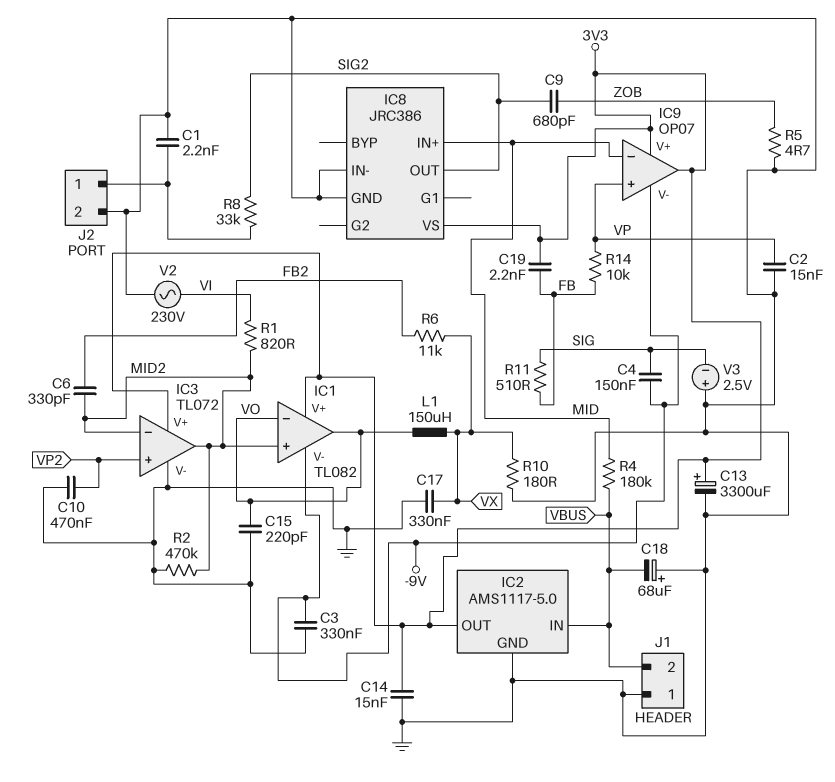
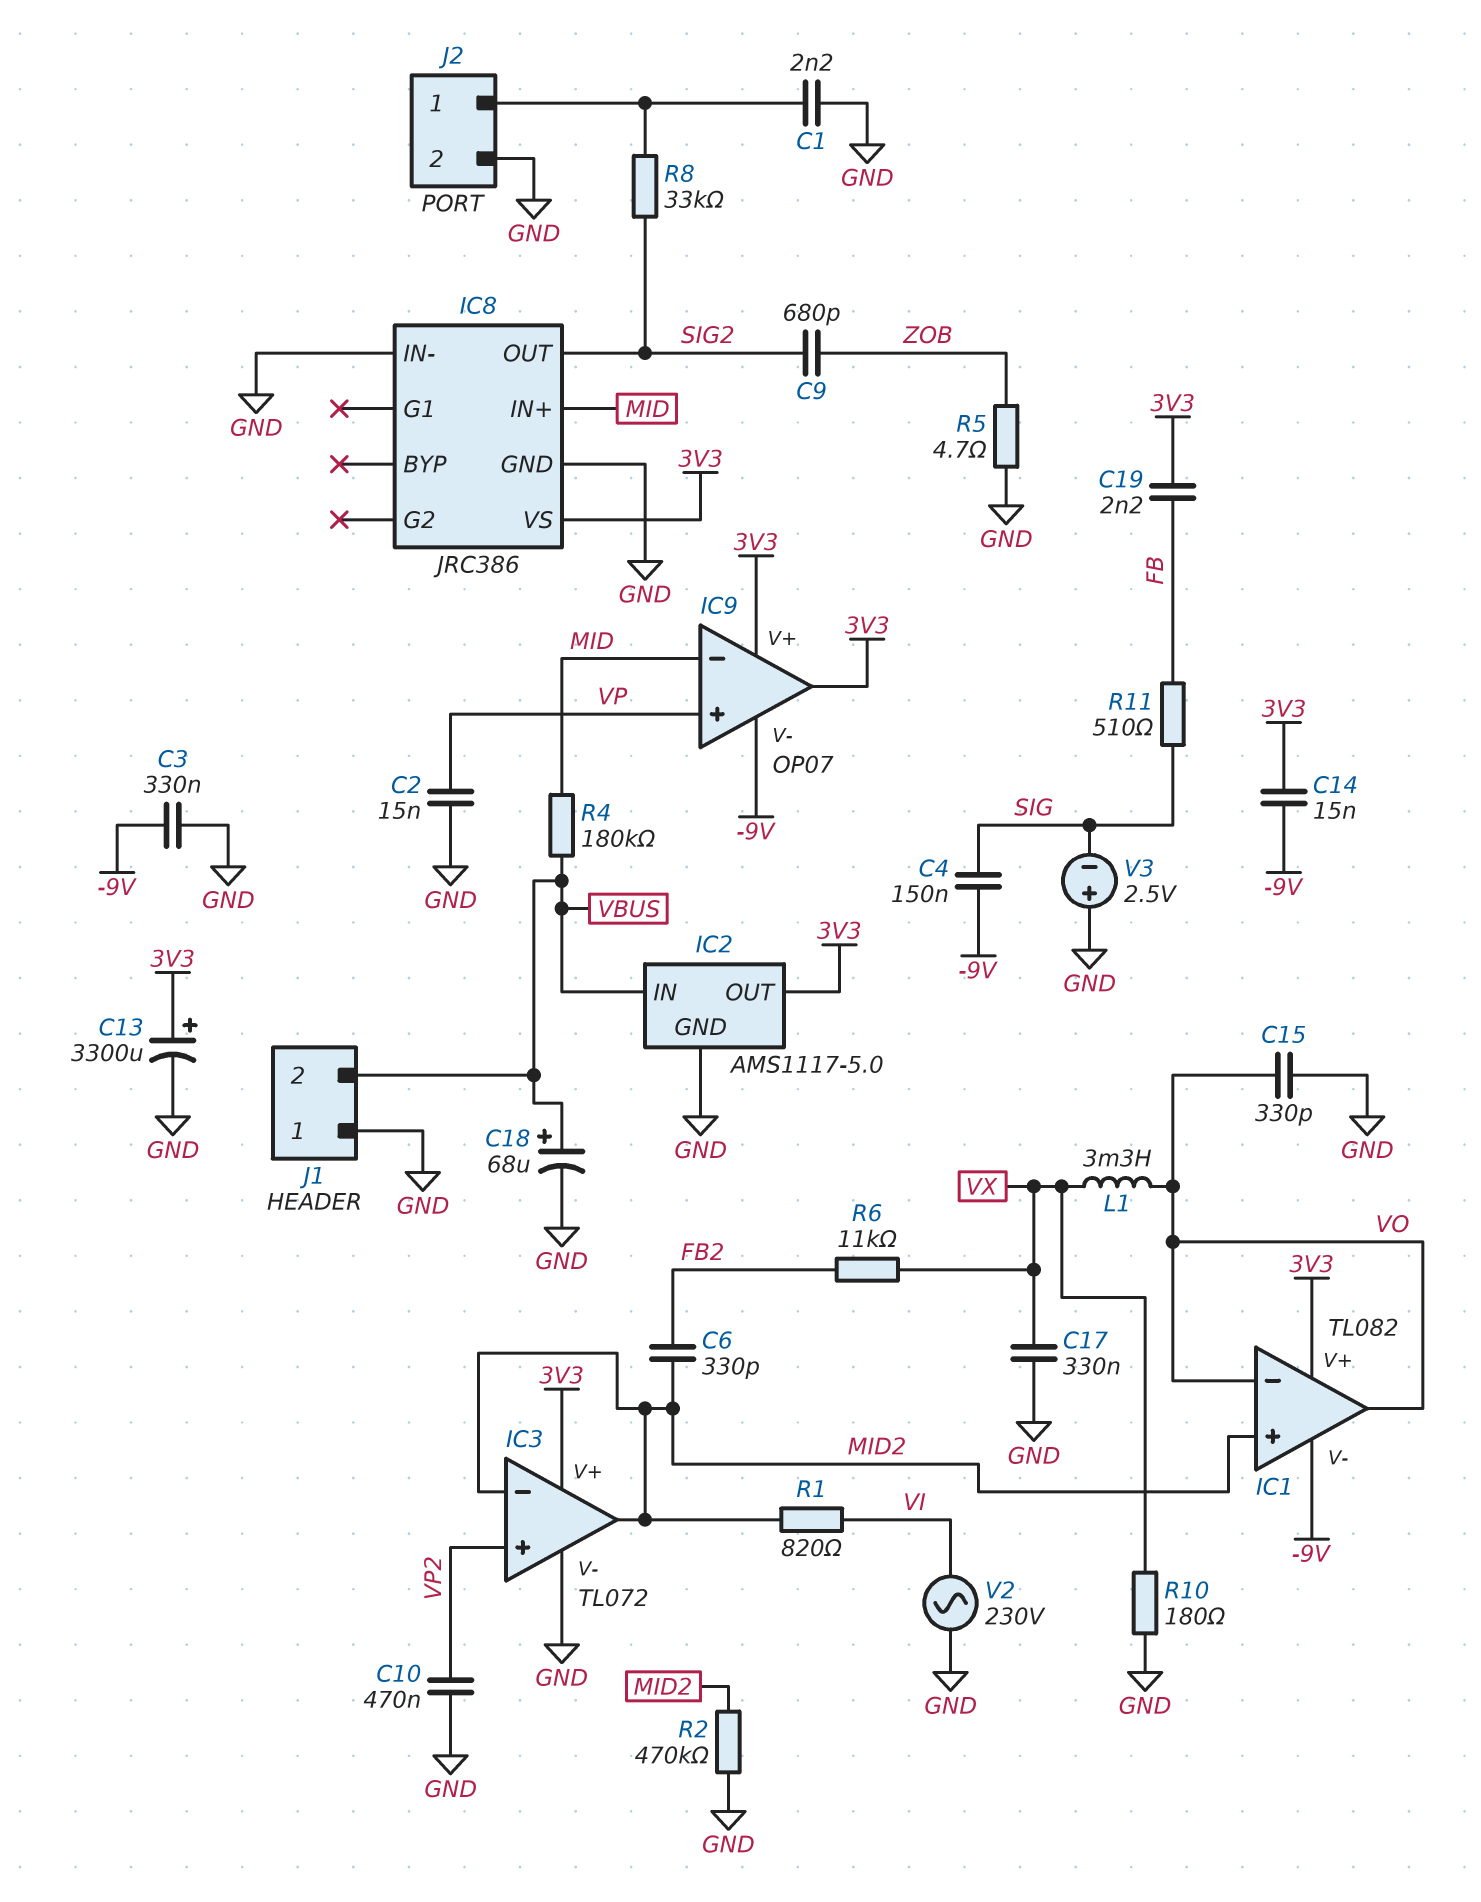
C14: 15nF (3V3, GND) -> 15nF (-9V, 3V3)
C15: 220pF (GND, VO) -> 330pF (GND, VO)
C18: 68uF (plus GND, minus VBUS) -> 68uF (plus VBUS, minus GND)
L1: 150uH (VO, VX) -> 3.3mH (VO, VX)
R14: 10k (FB, VP) -> none

